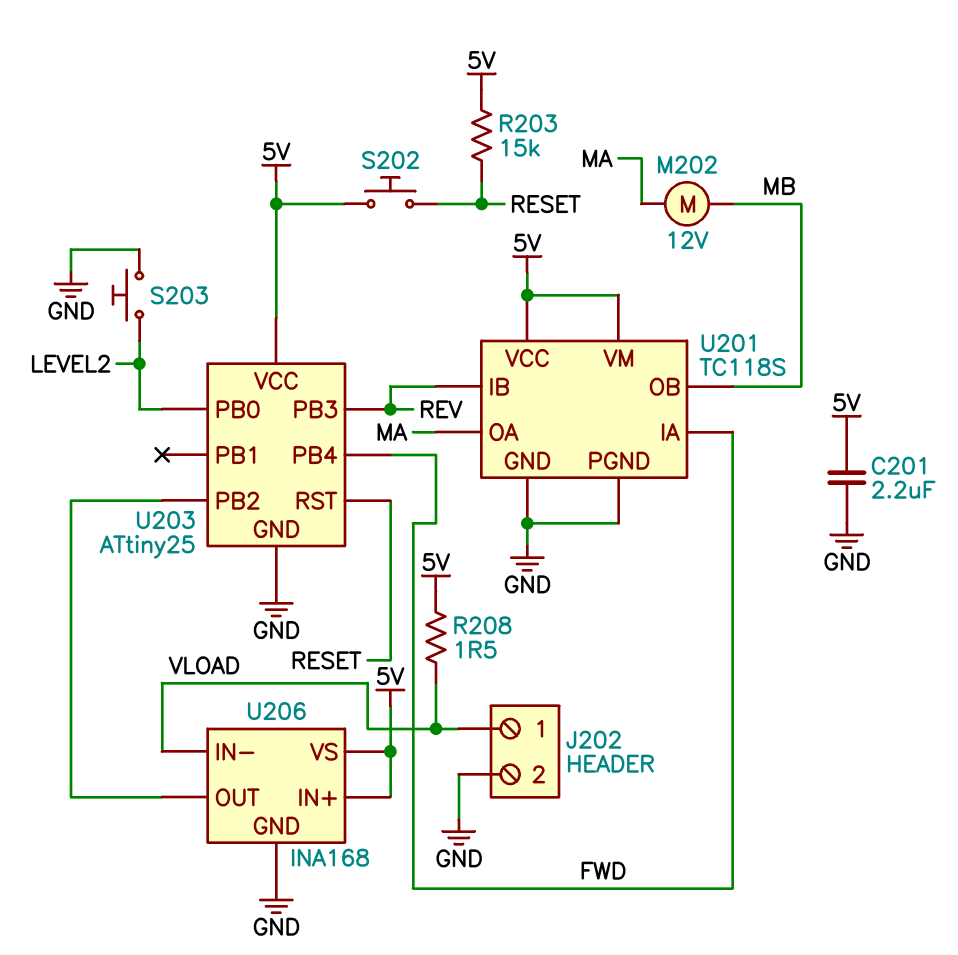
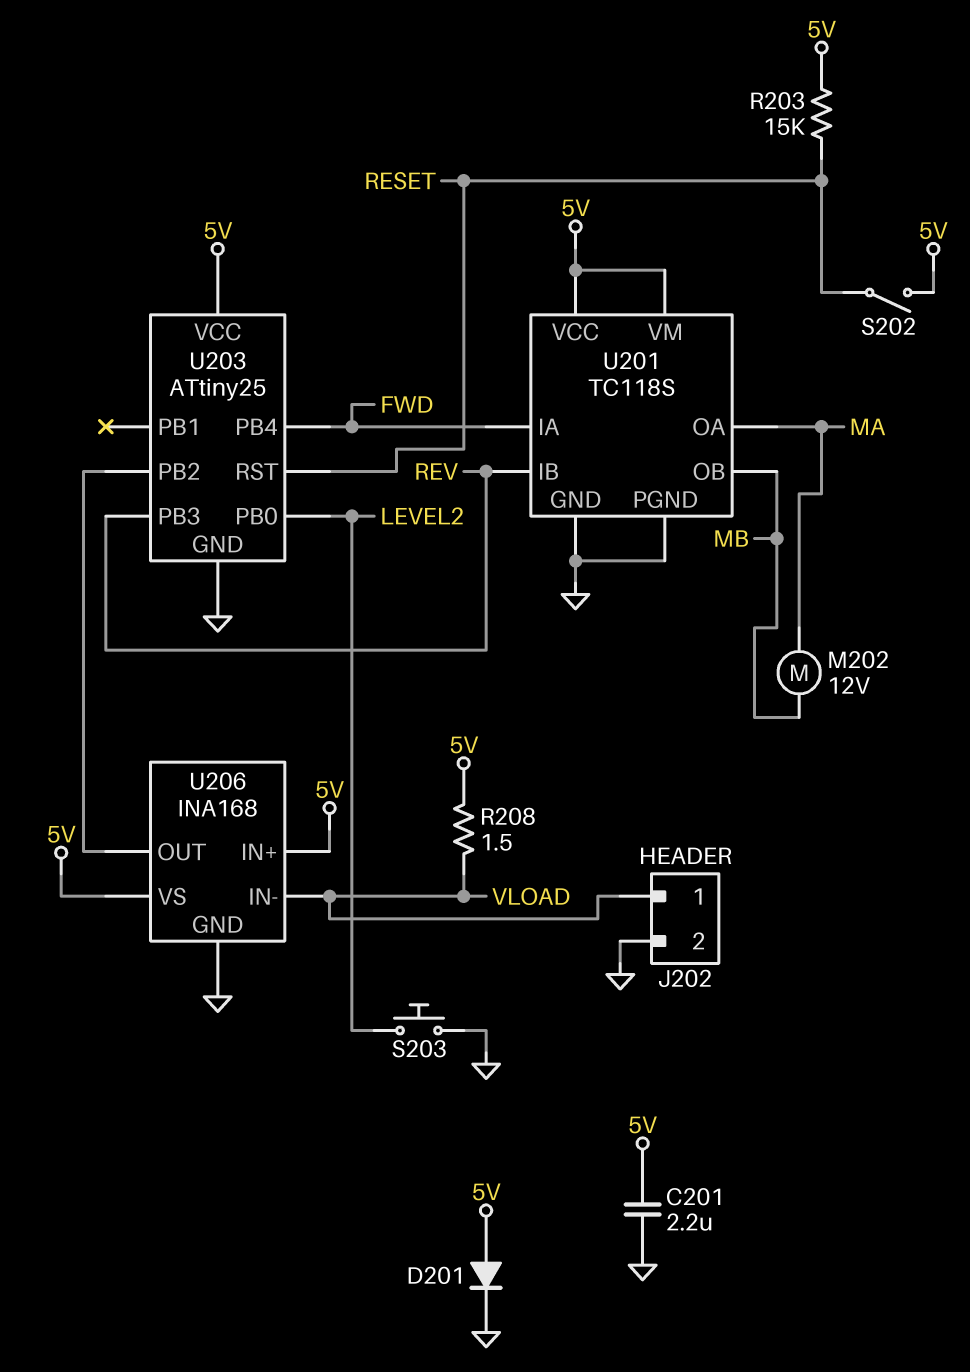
D201: none -> diode (A 5V, K GND)
S202: button (5V, RESET) -> switch (5V, RESET)

